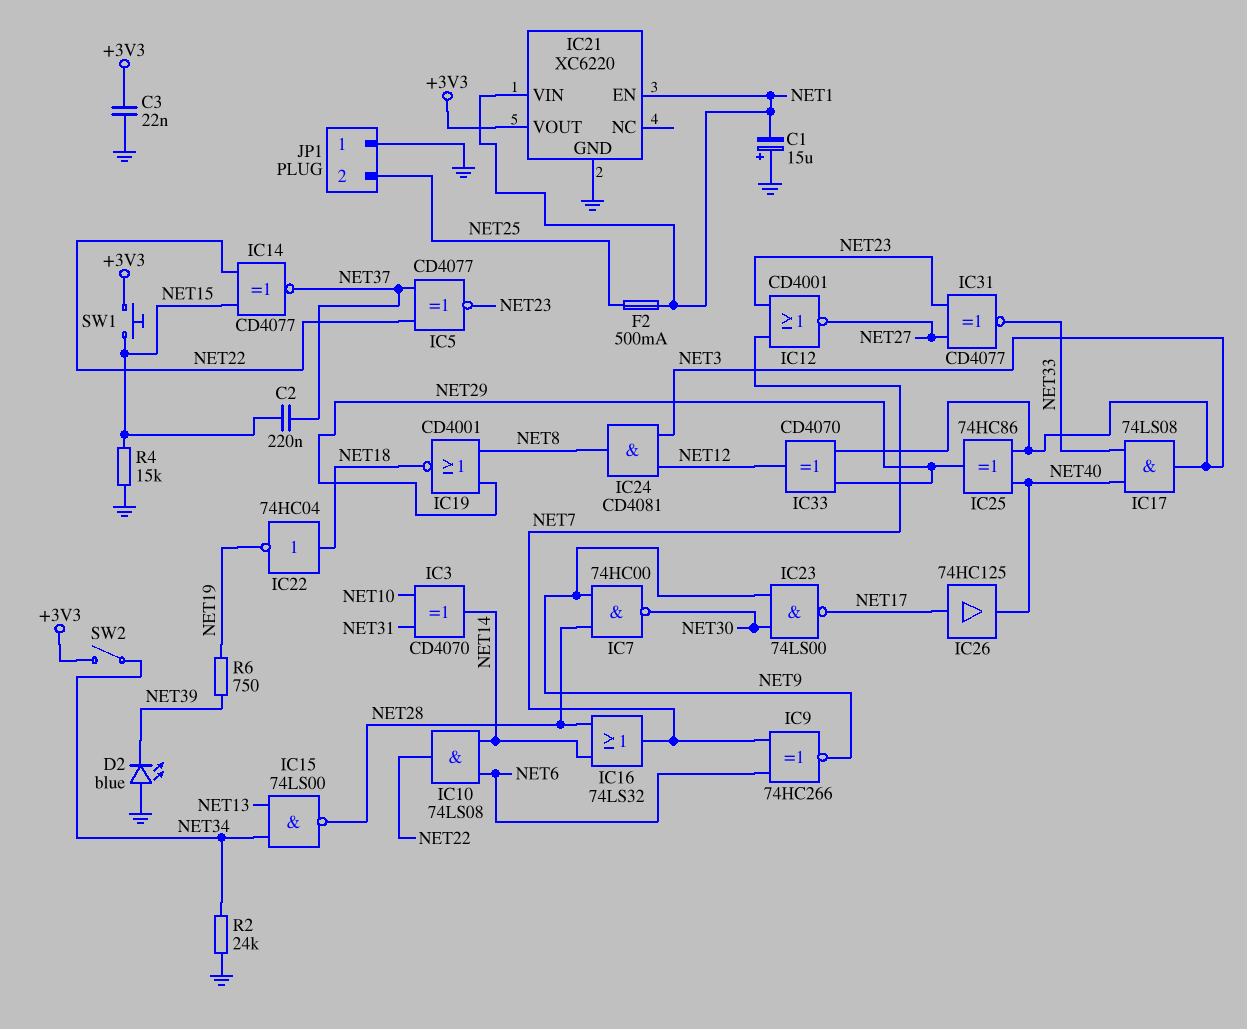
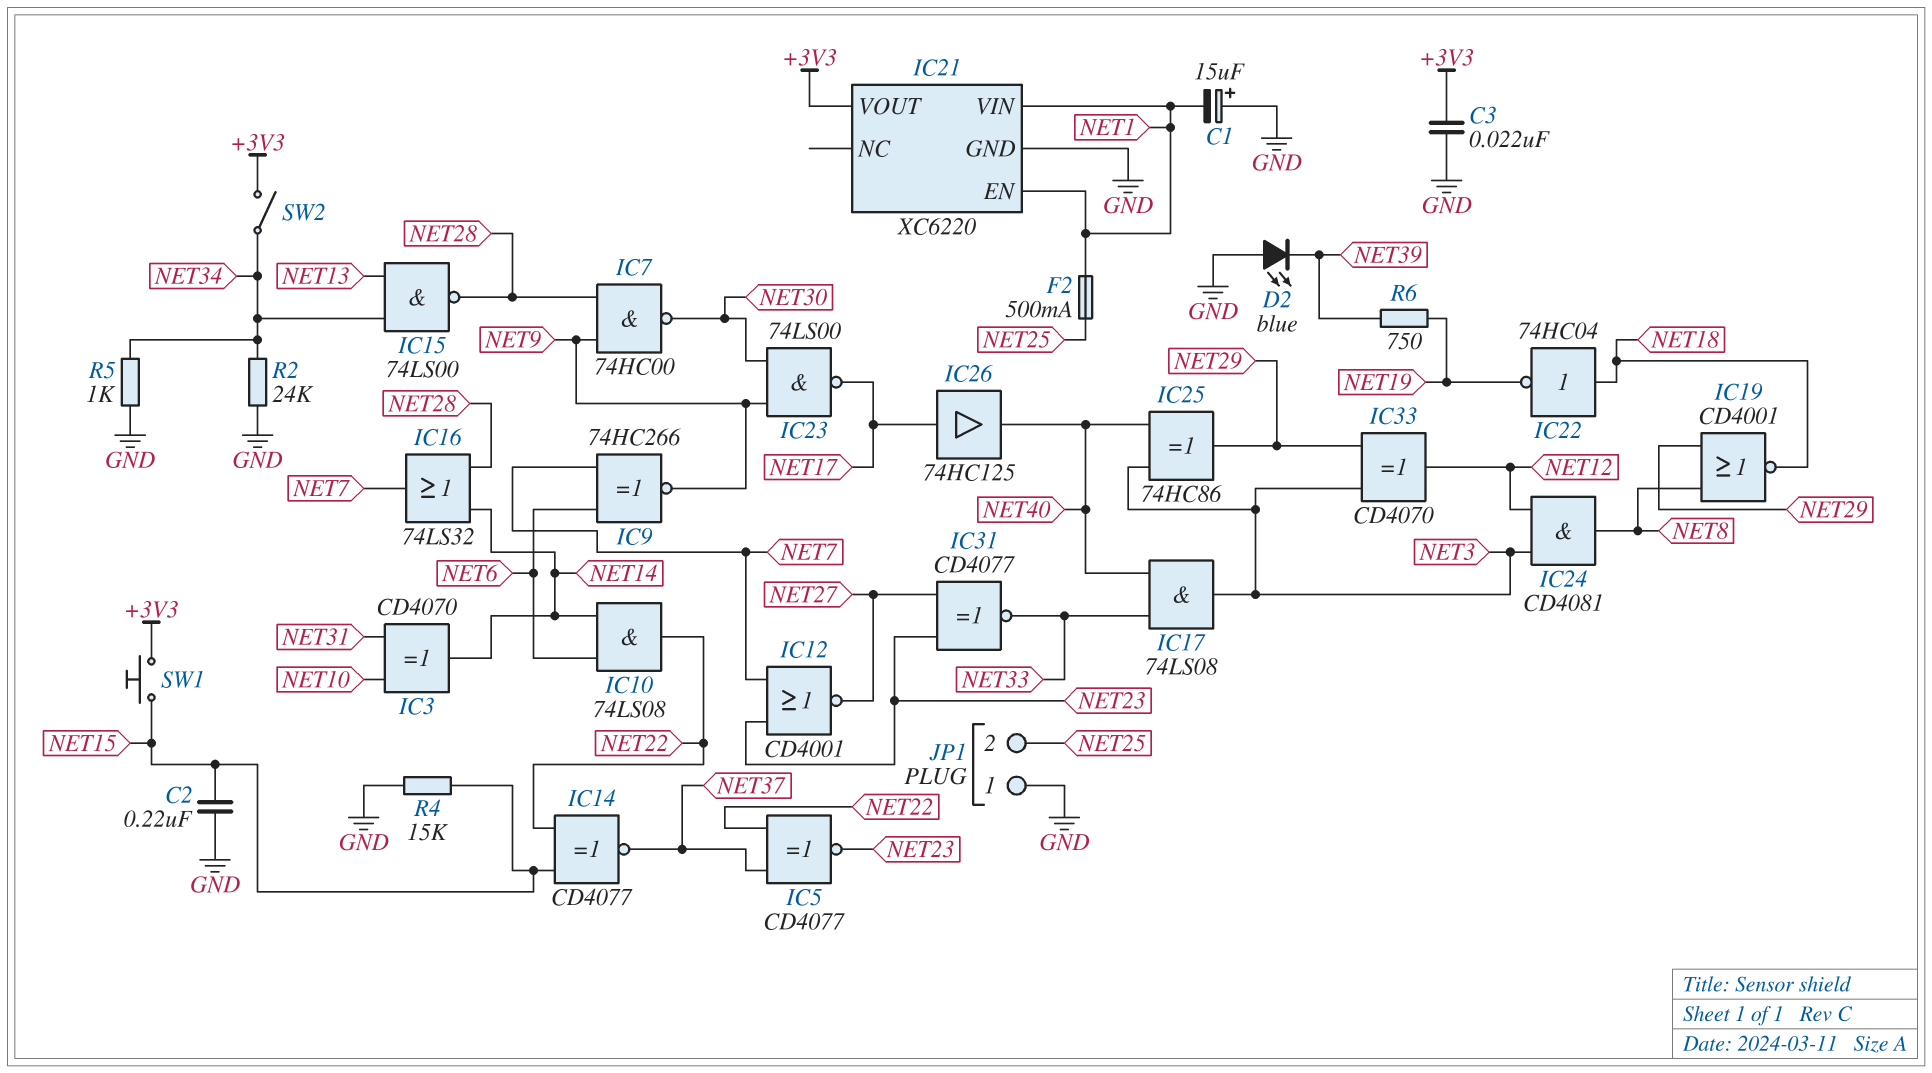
C2: 220nF (NET15, NET37) -> 220nF (GND, NET15)
R5: none -> 1k (GND, NET34)

